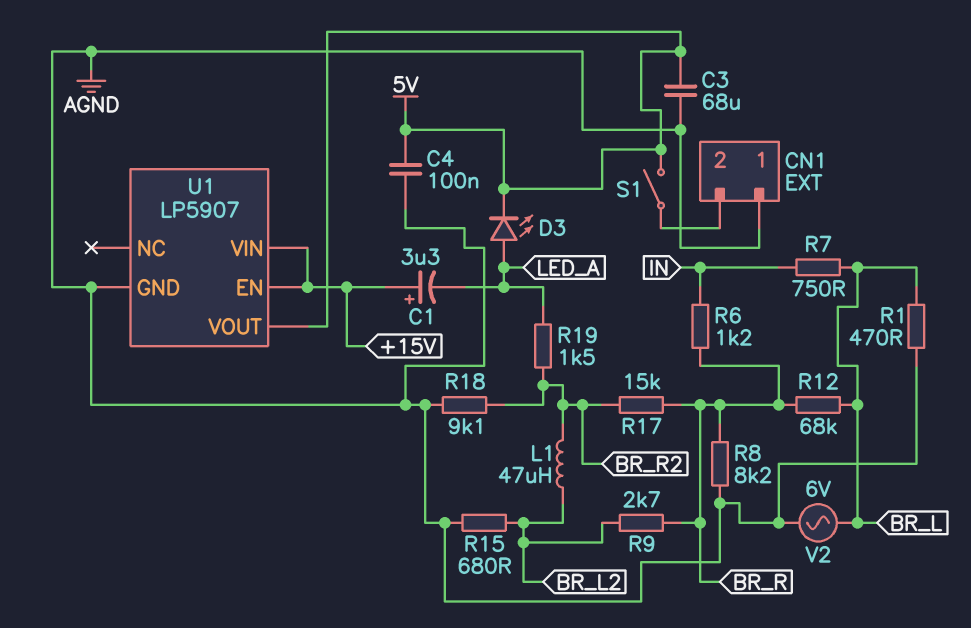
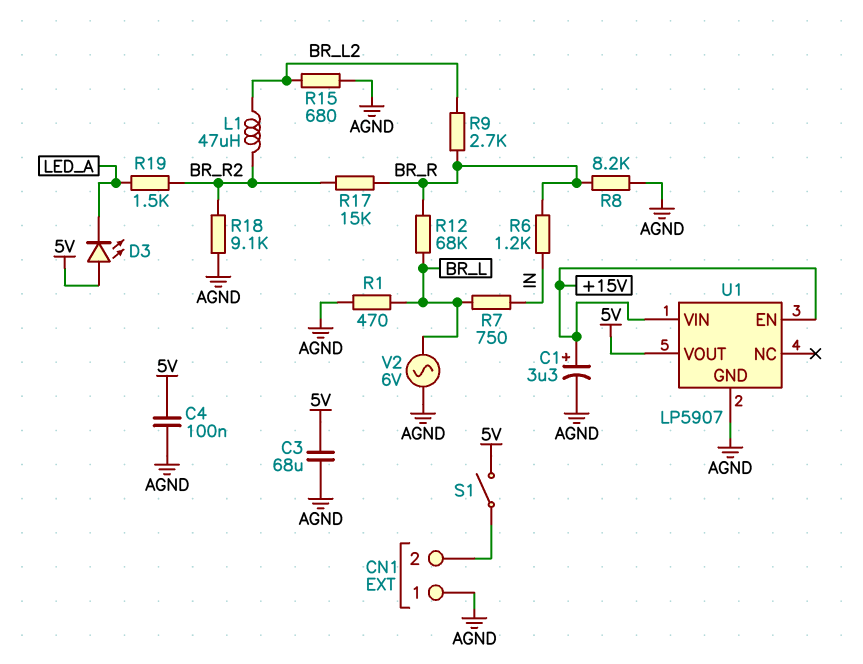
C1: 3.3uF (plus +15V, minus LED_A) -> 3.3uF (plus +15V, minus AGND)
D3: LED (A LED_A, K 5V) -> LED (A 5V, K LED_A)

